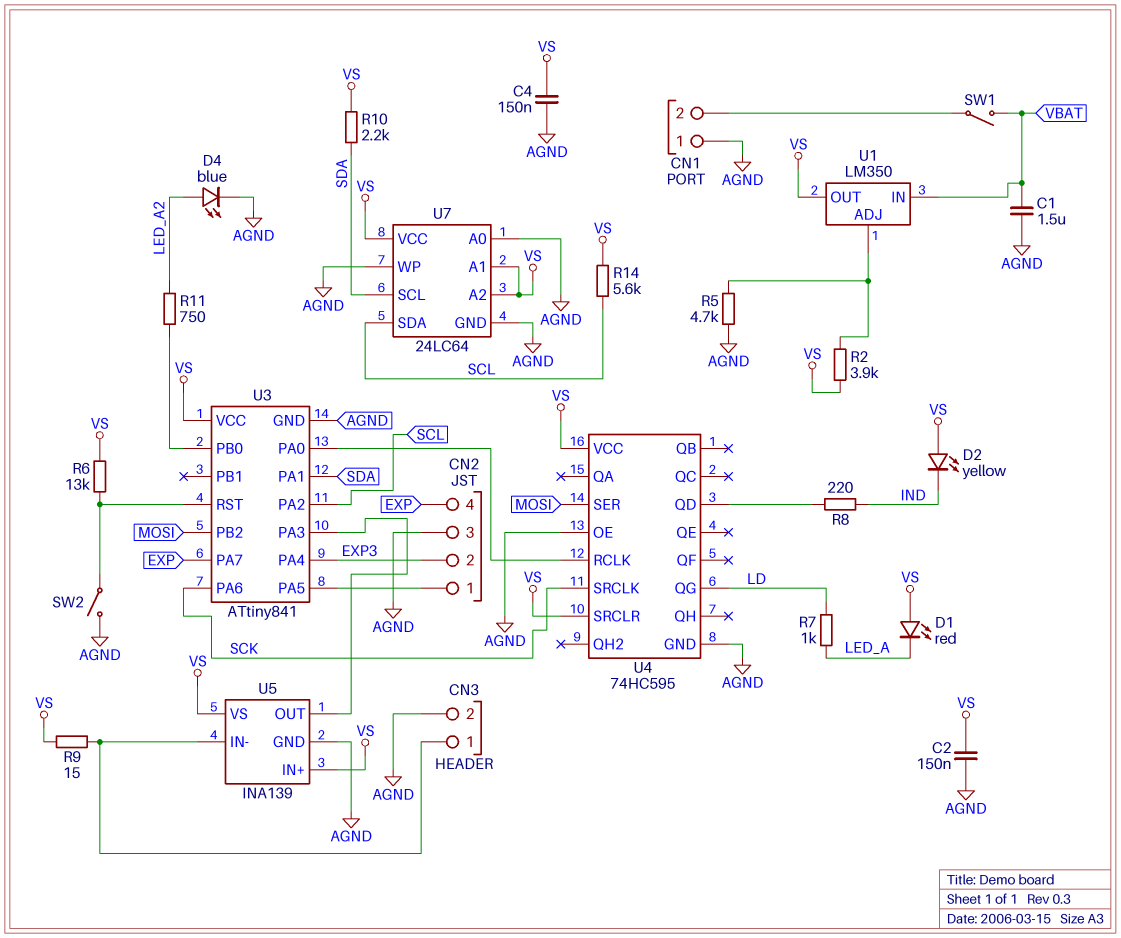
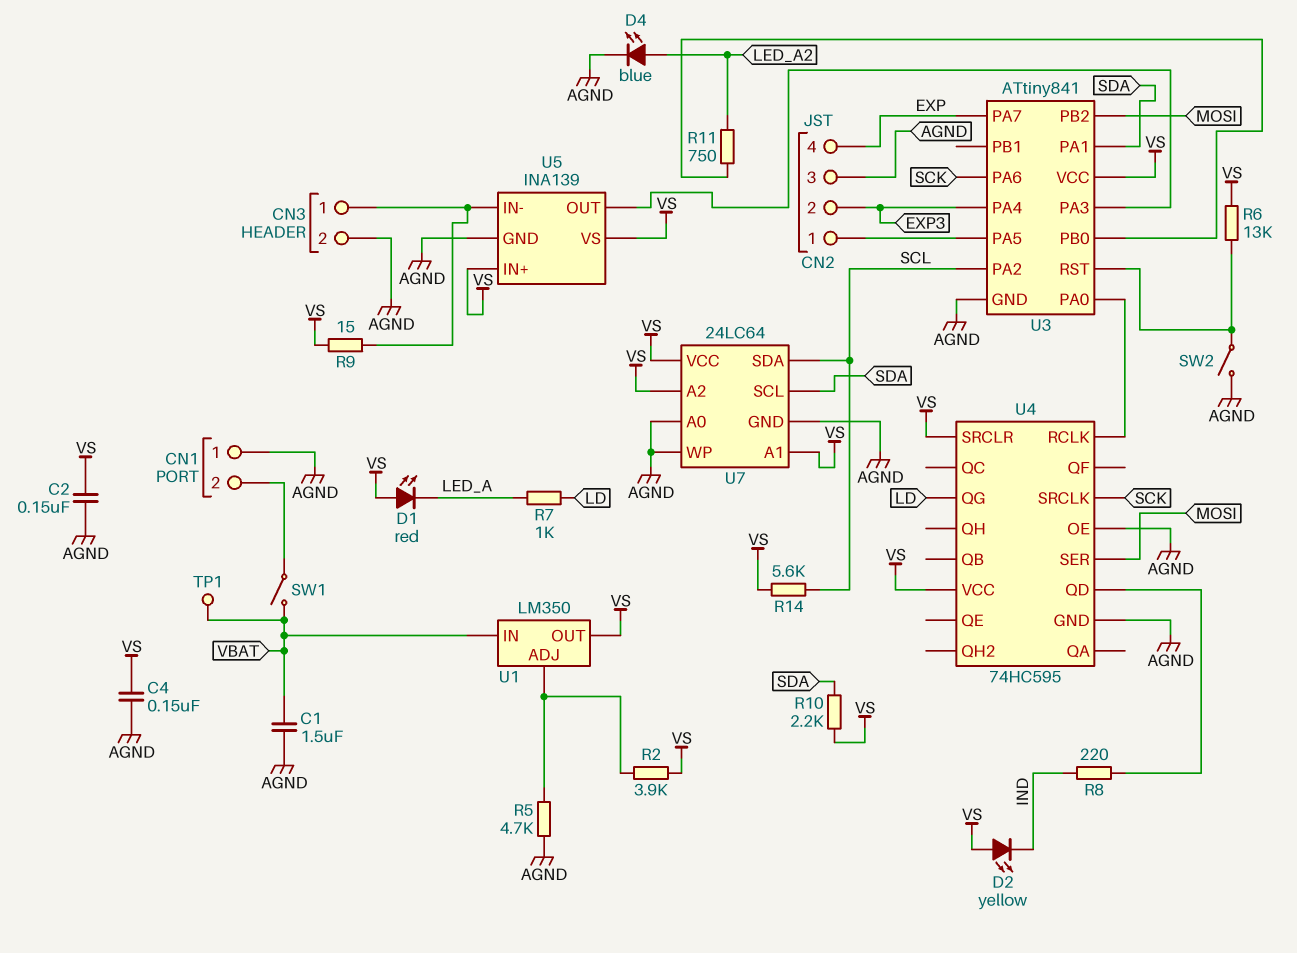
TP1: none -> test point (VBAT)

